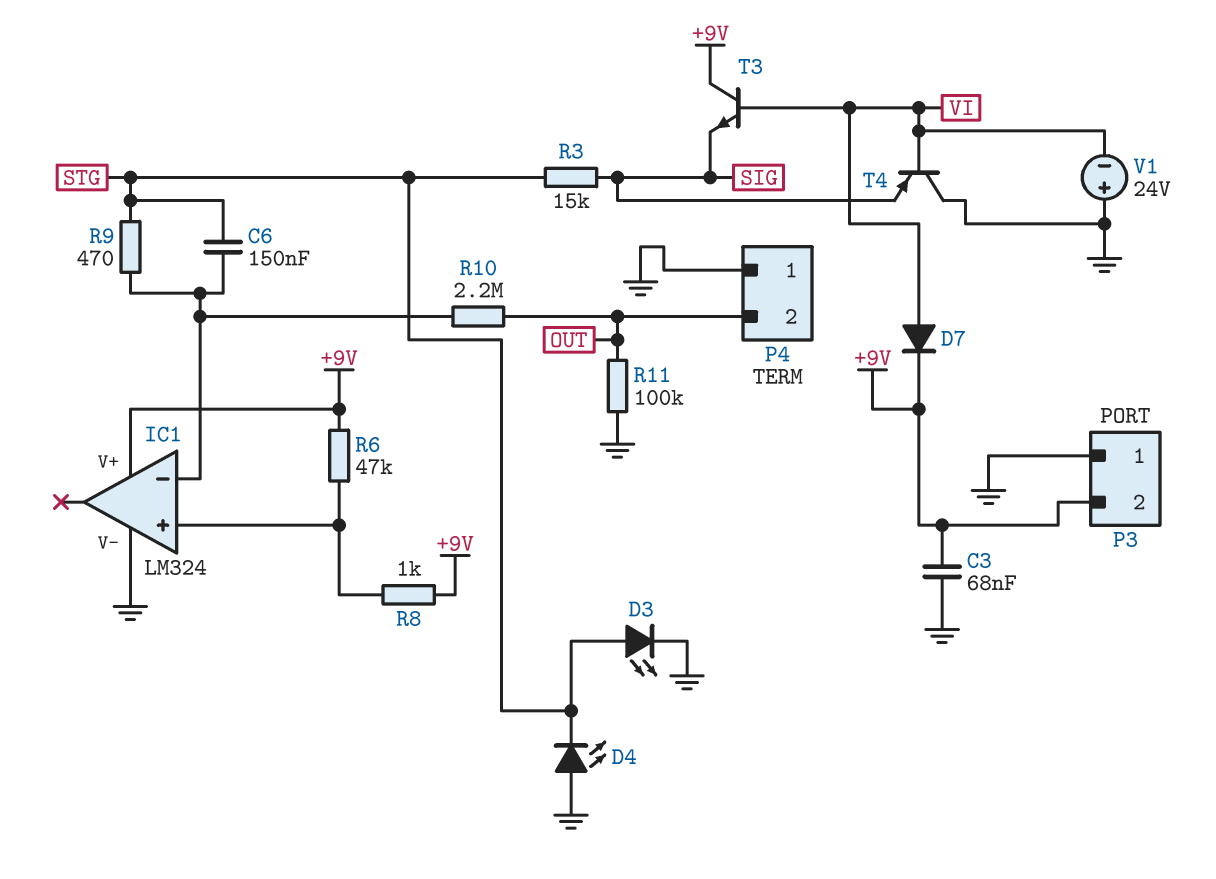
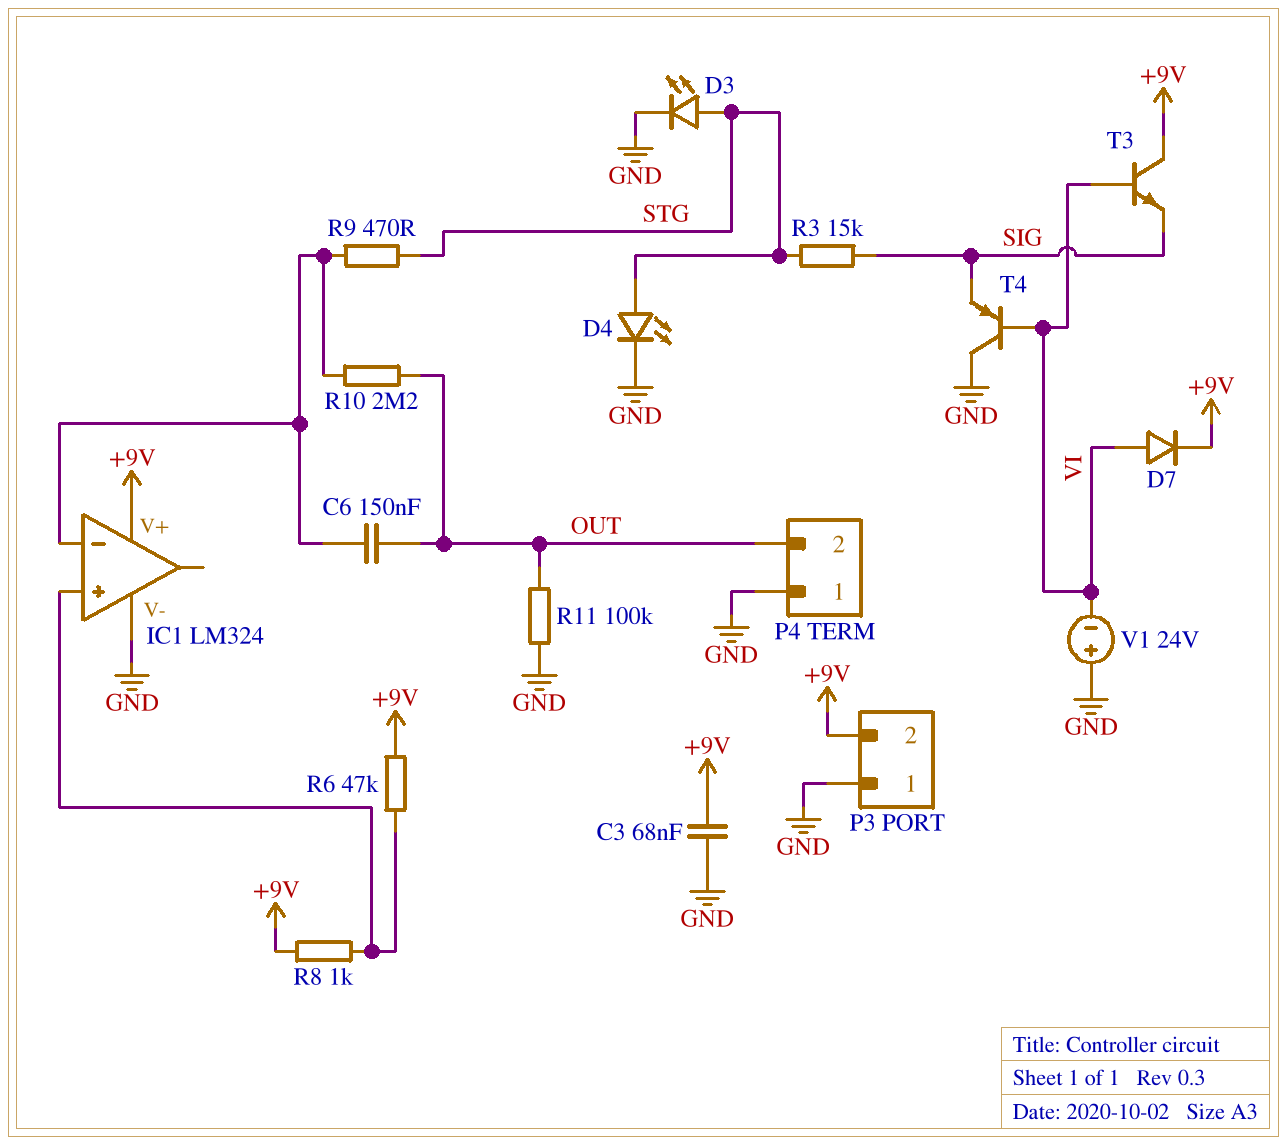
C6: 150nF (IC1/in-, STG) -> 150nF (IC1/in-, OUT)
D4: LED (A GND, K STG) -> LED (A STG, K GND)

